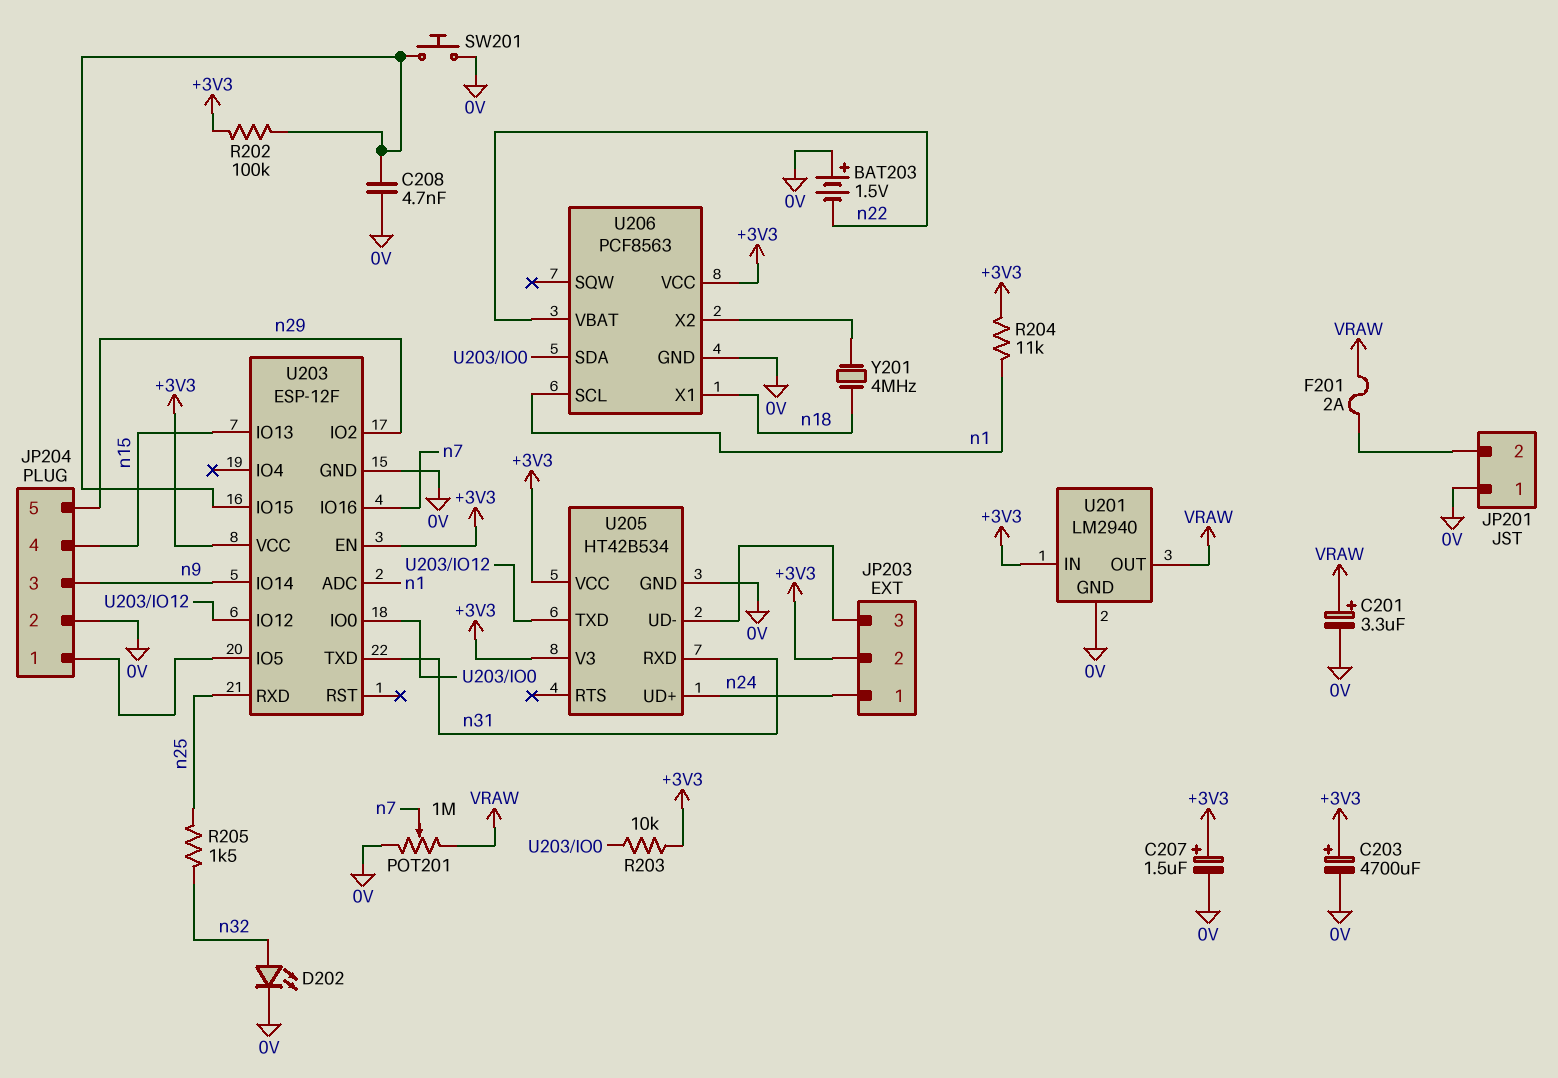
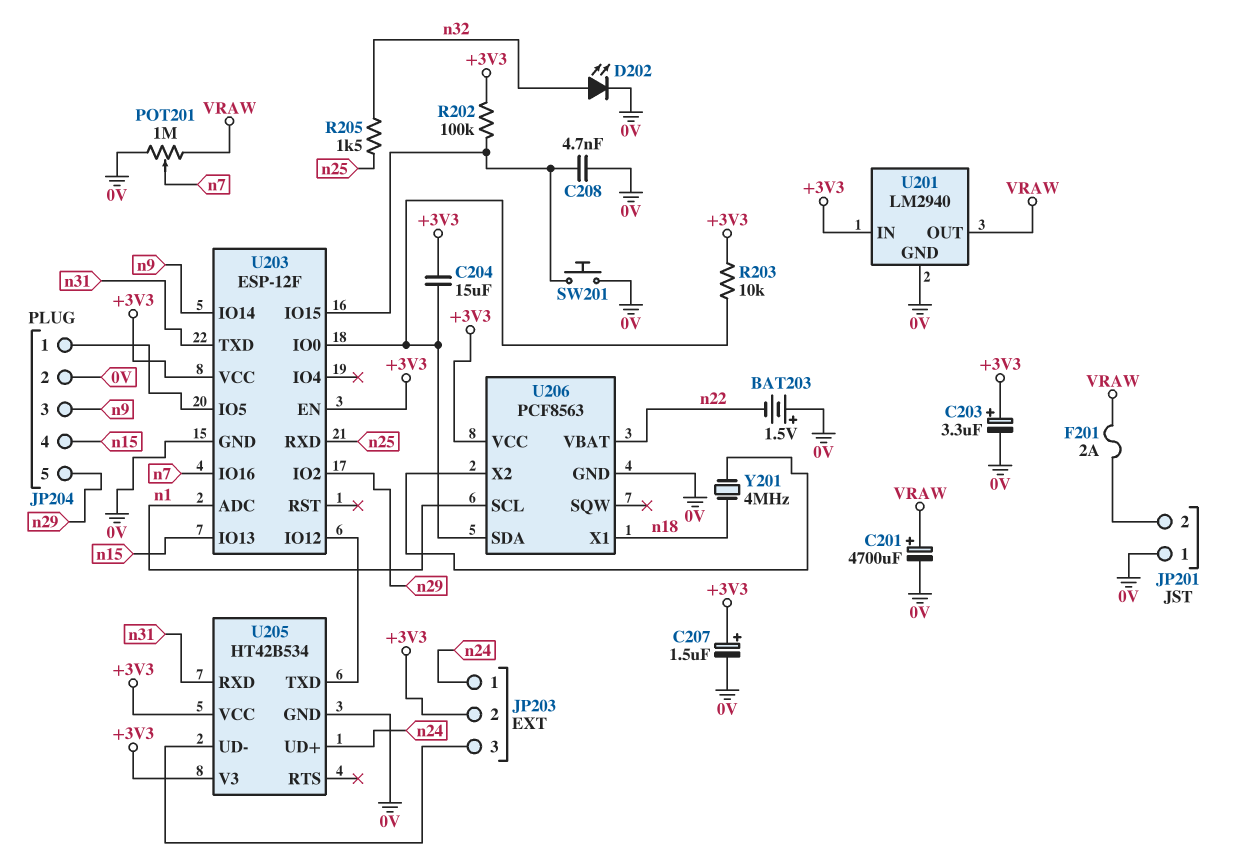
C201: 3.3uF (plus VRAW, minus 0V) -> 4700uF (plus VRAW, minus 0V)
C203: 4700uF (plus +3V3, minus 0V) -> 3.3uF (plus +3V3, minus 0V)
C204: none -> 15uF (+3V3, U203/IO0)
R204: 11k (+3V3, n1) -> none

